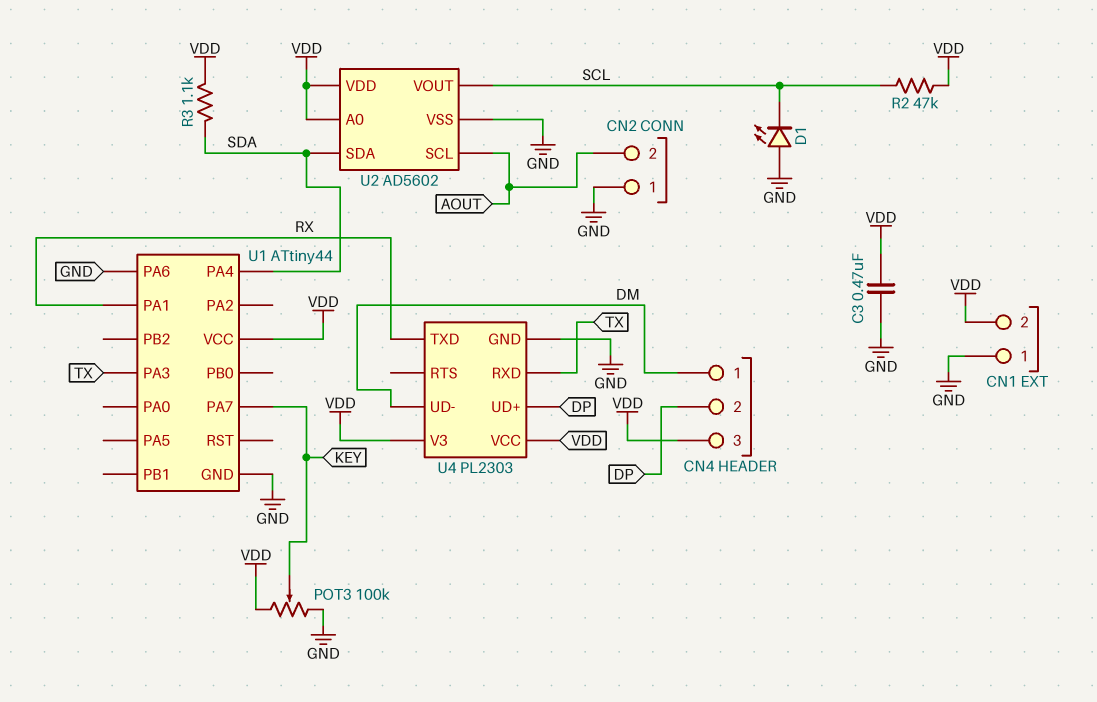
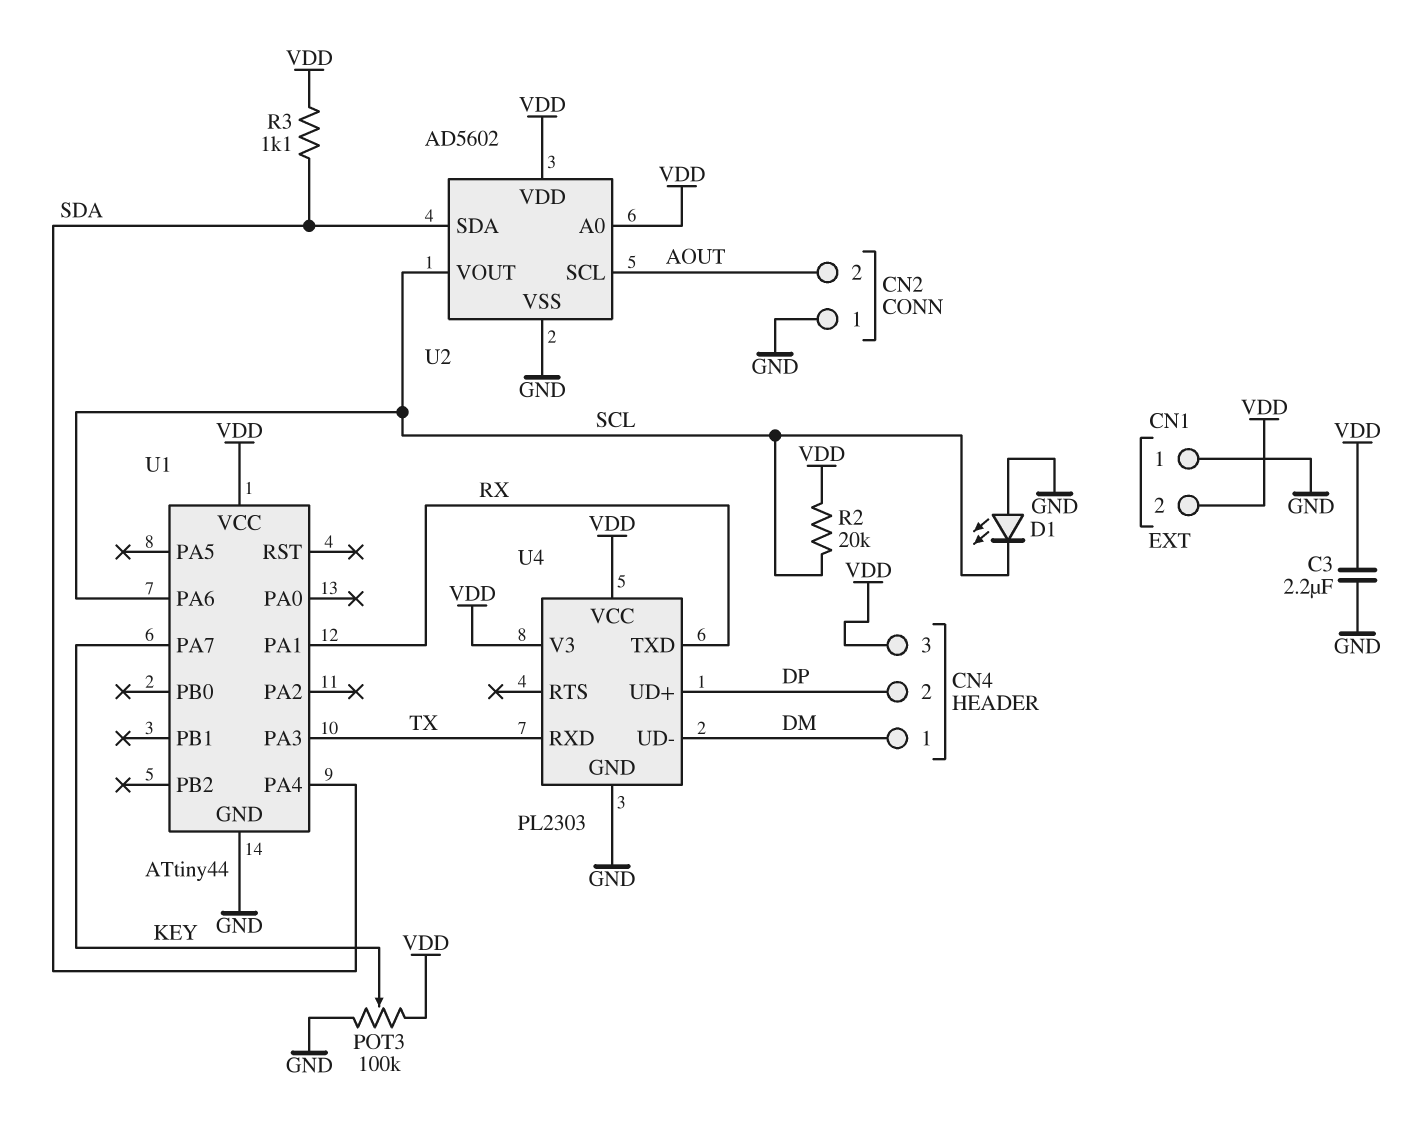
C3: 470nF (GND, VDD) -> 2.2uF (GND, VDD)
R2: 47k (SCL, VDD) -> 20k (SCL, VDD)
U1 pin PA6: GND -> SCL

